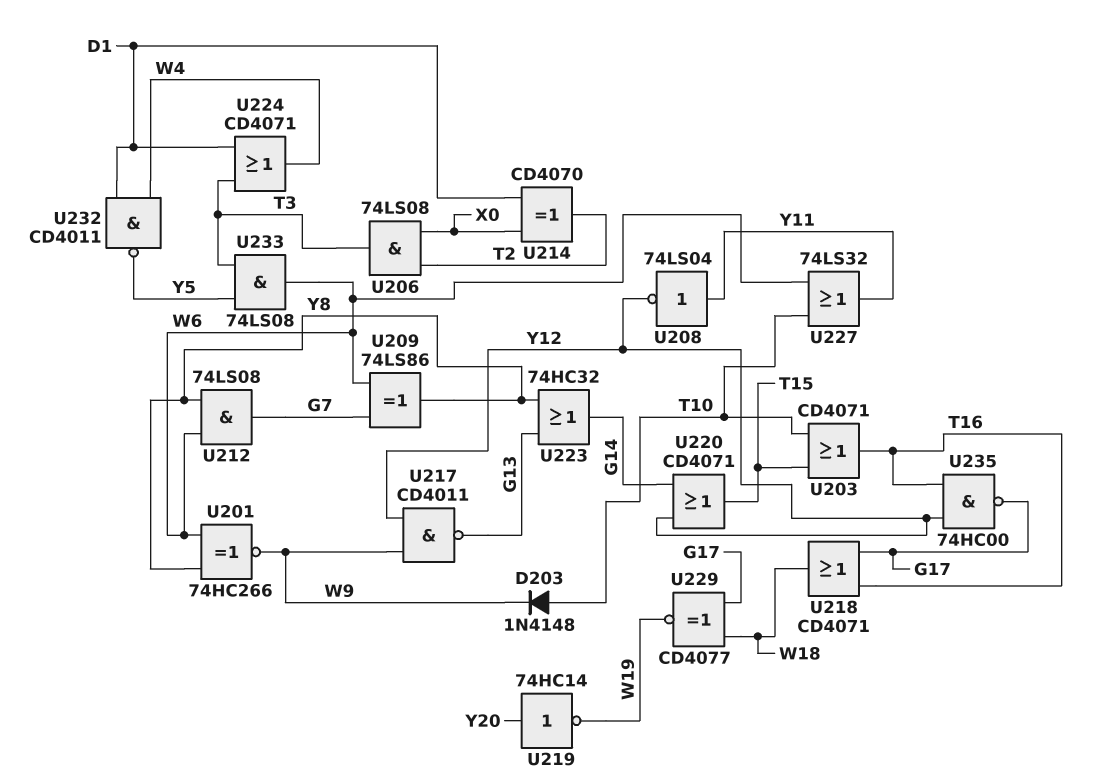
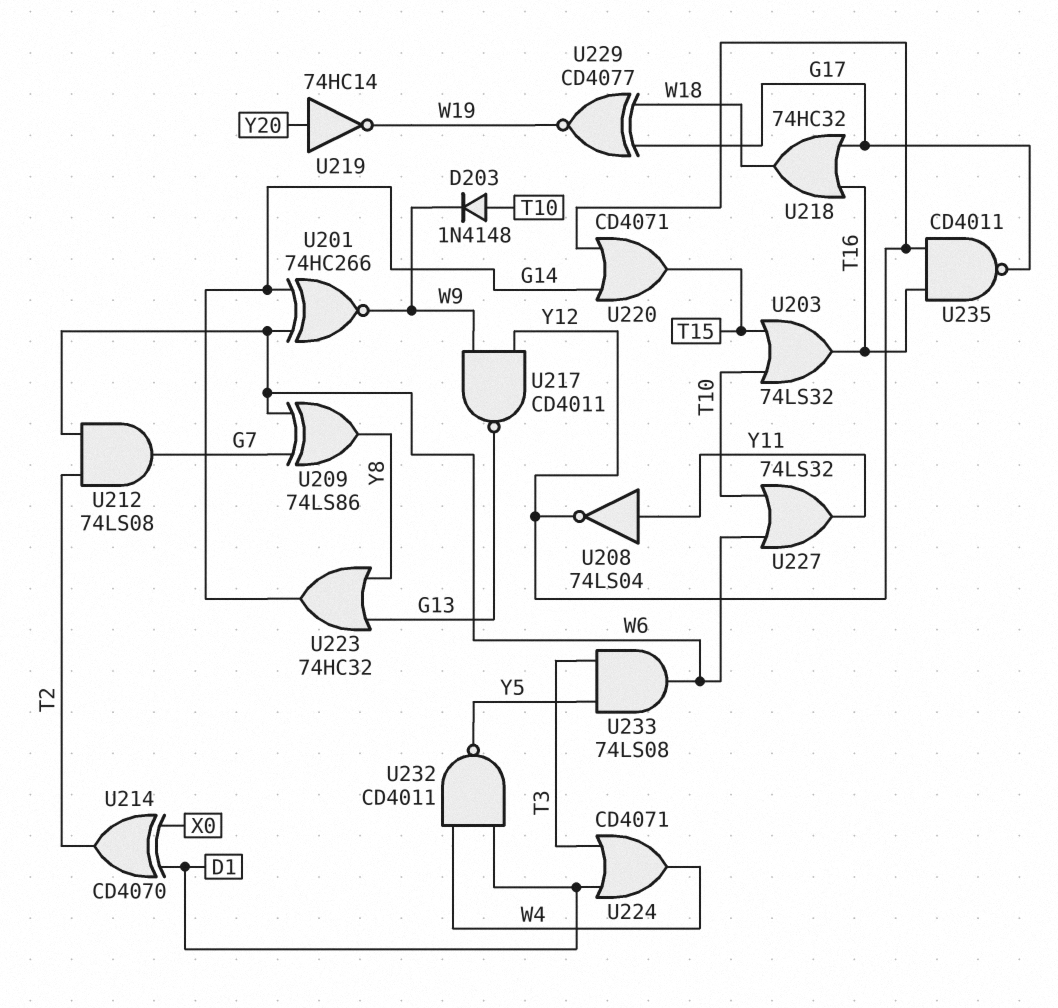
U201: XNOR 74HC266 (in W6, in Y8, out W9) -> XNOR 74HC266 (in G14, in W6, out W9)
U203: OR CD4071 (in T10, in T15, out T16) -> OR 74LS32 (in T10, in T15, out T16)
U206: AND 74LS08 (in T2, in X0, out T3) -> none
U212: AND 74LS08 (in W6, in Y8, out G7) -> AND 74LS08 (in T2, in W6, out G7)
U218: OR CD4071 (in G17, in T16, out W18) -> OR 74HC32 (in G17, in T16, out W18)
U235: NAND 74HC00 (in T16, in Y12, out G17) -> NAND CD4011 (in T16, in Y12, out G17)

